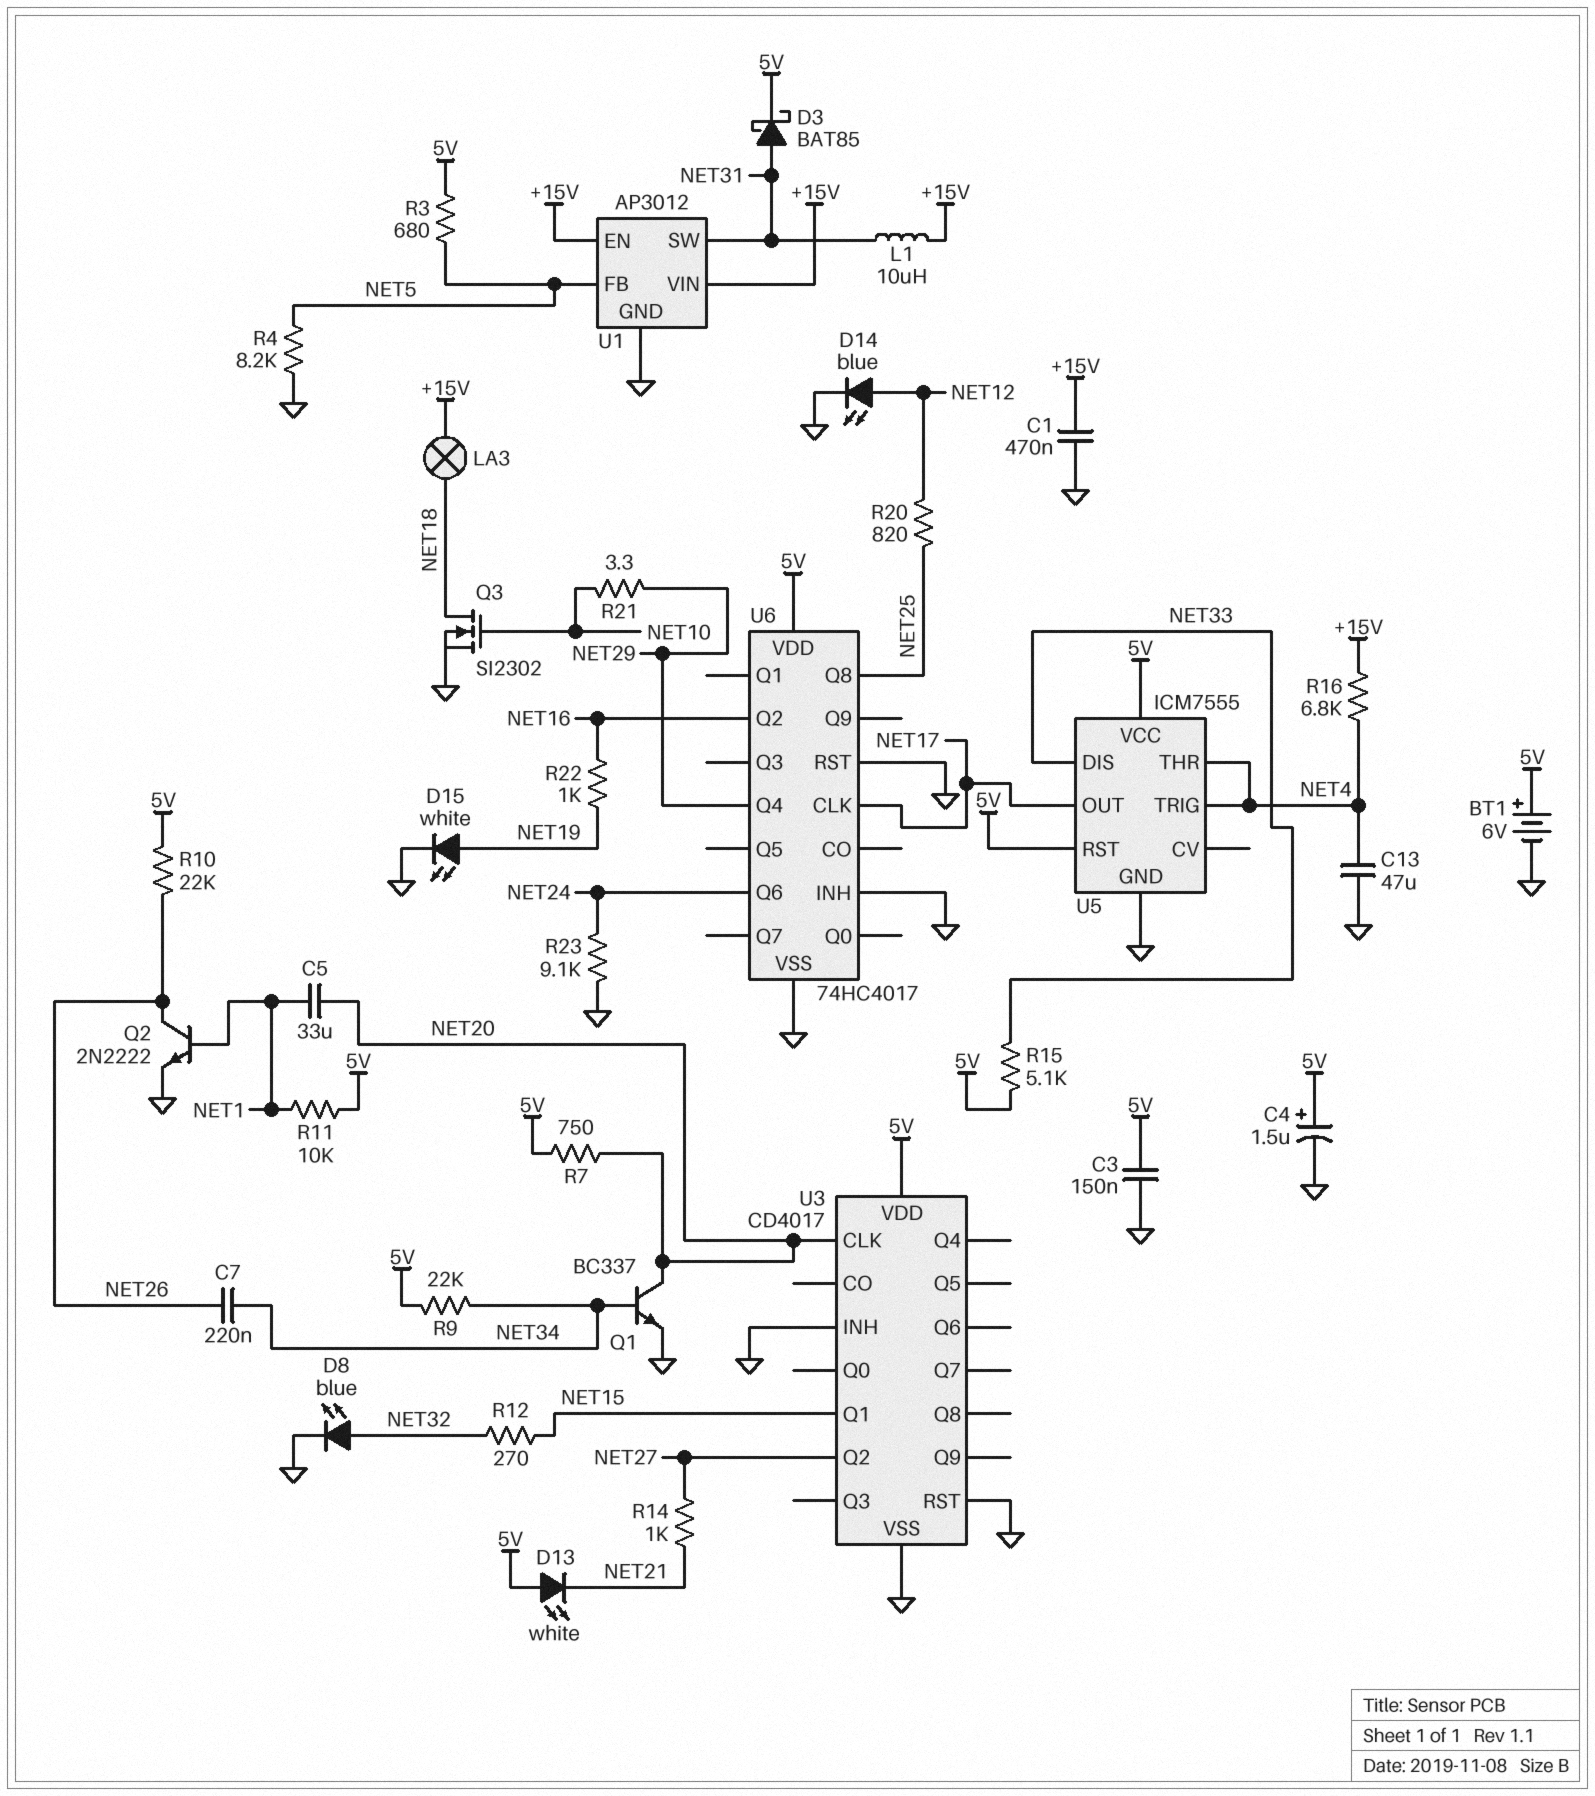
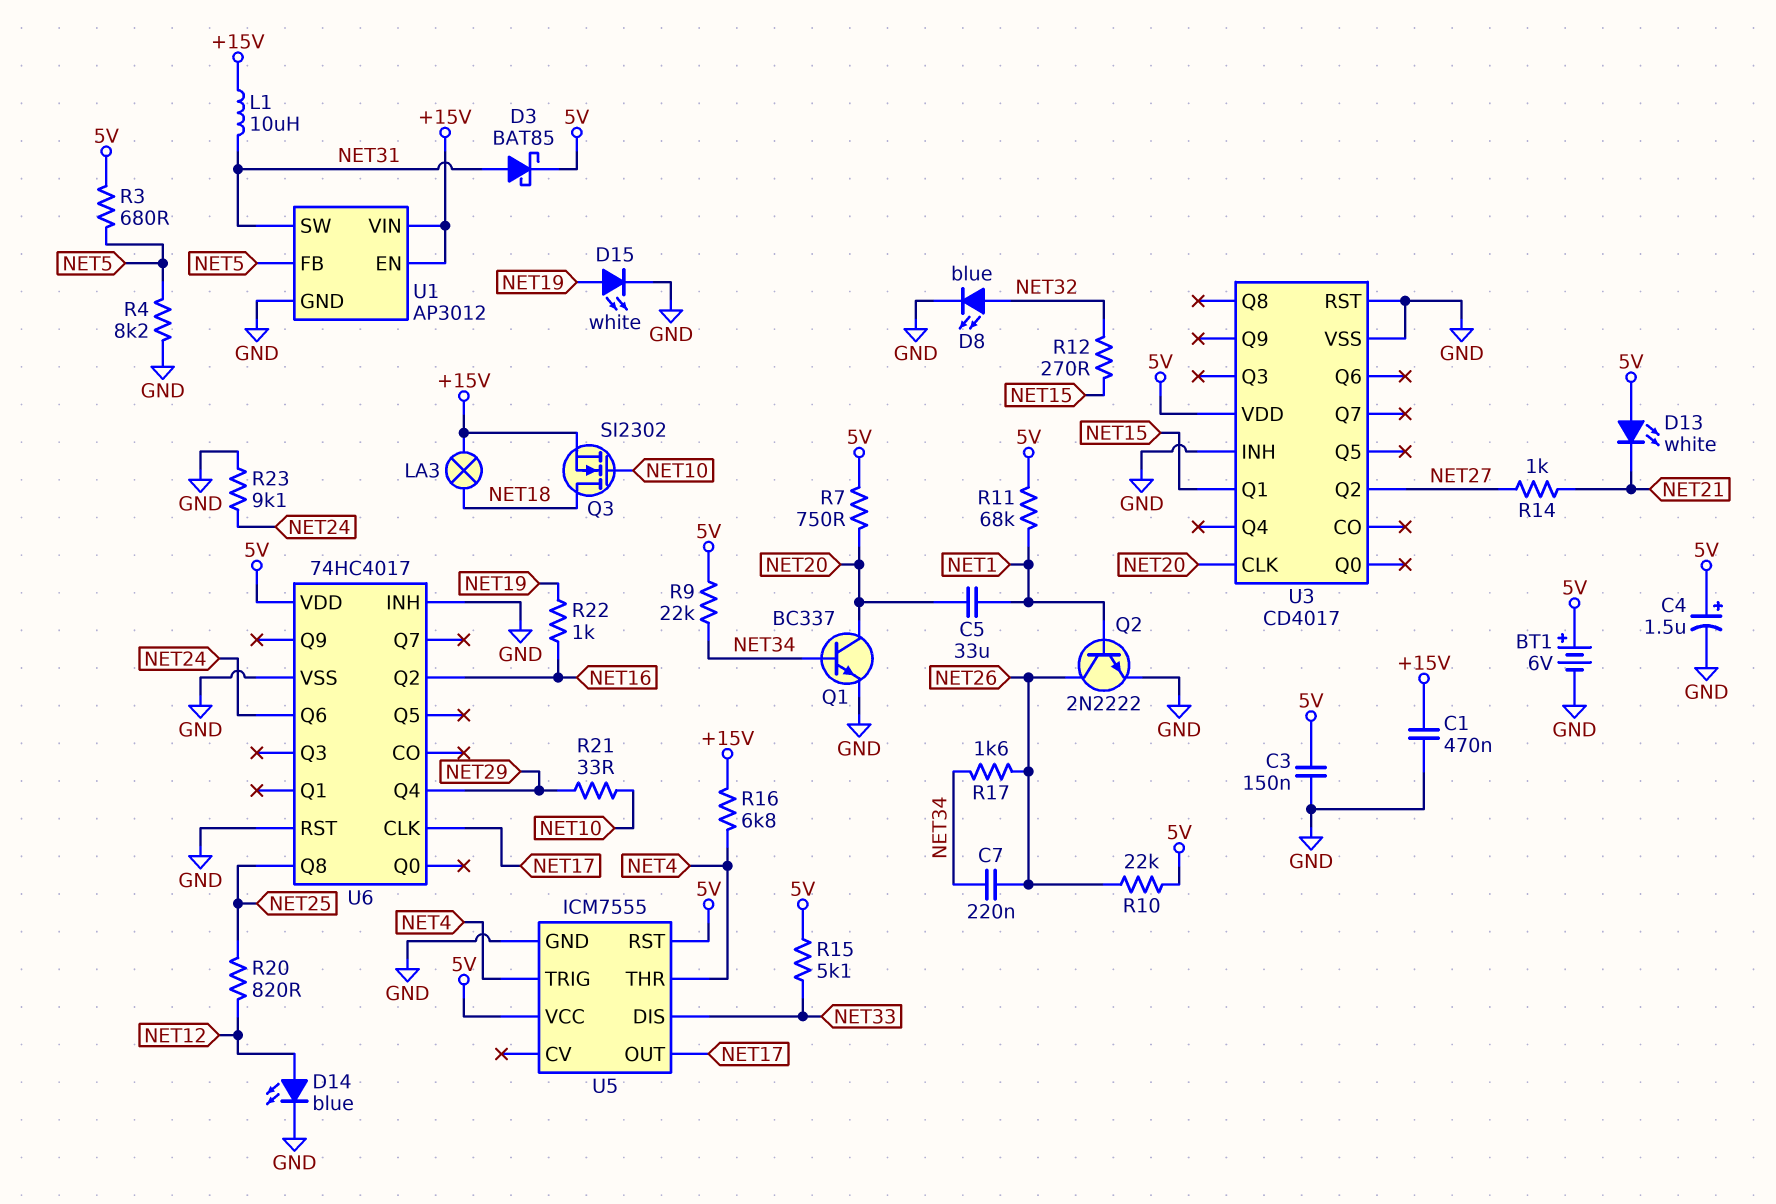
C13: 47uF (GND, NET4) -> none
Q3: NMOS SI2302 (G NET10, D NET18, S GND) -> NMOS SI2302 (G NET10, D NET18, S +15V)
R11: 10k (5V, NET1) -> 68k (5V, NET1)
R17: none -> 1.6k (NET26, NET34)
R21: 3.3 (NET10, NET29) -> 33 (NET10, NET29)

